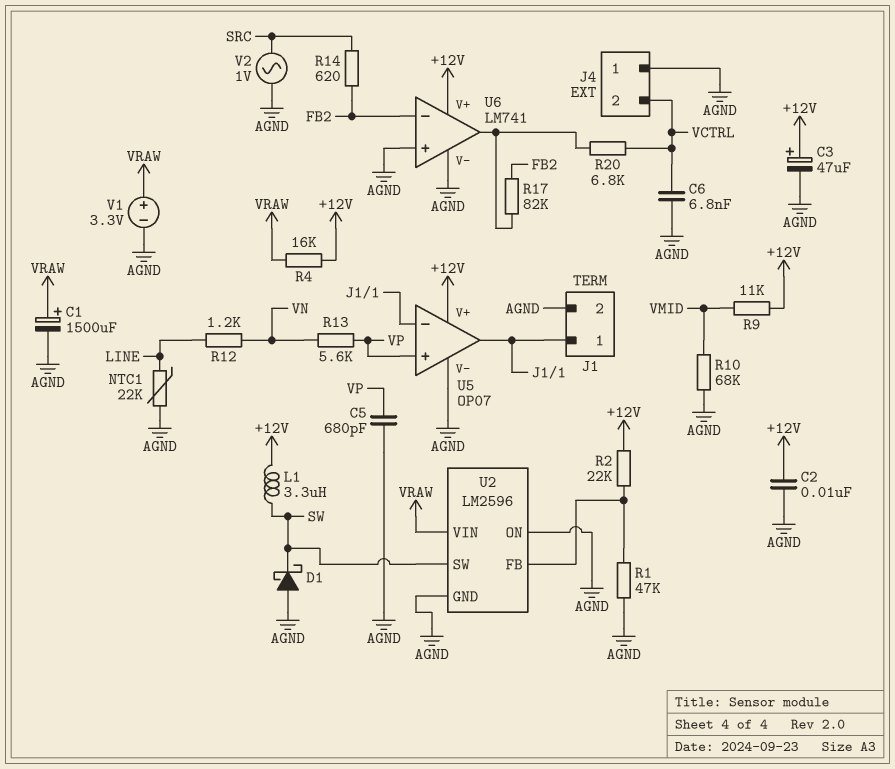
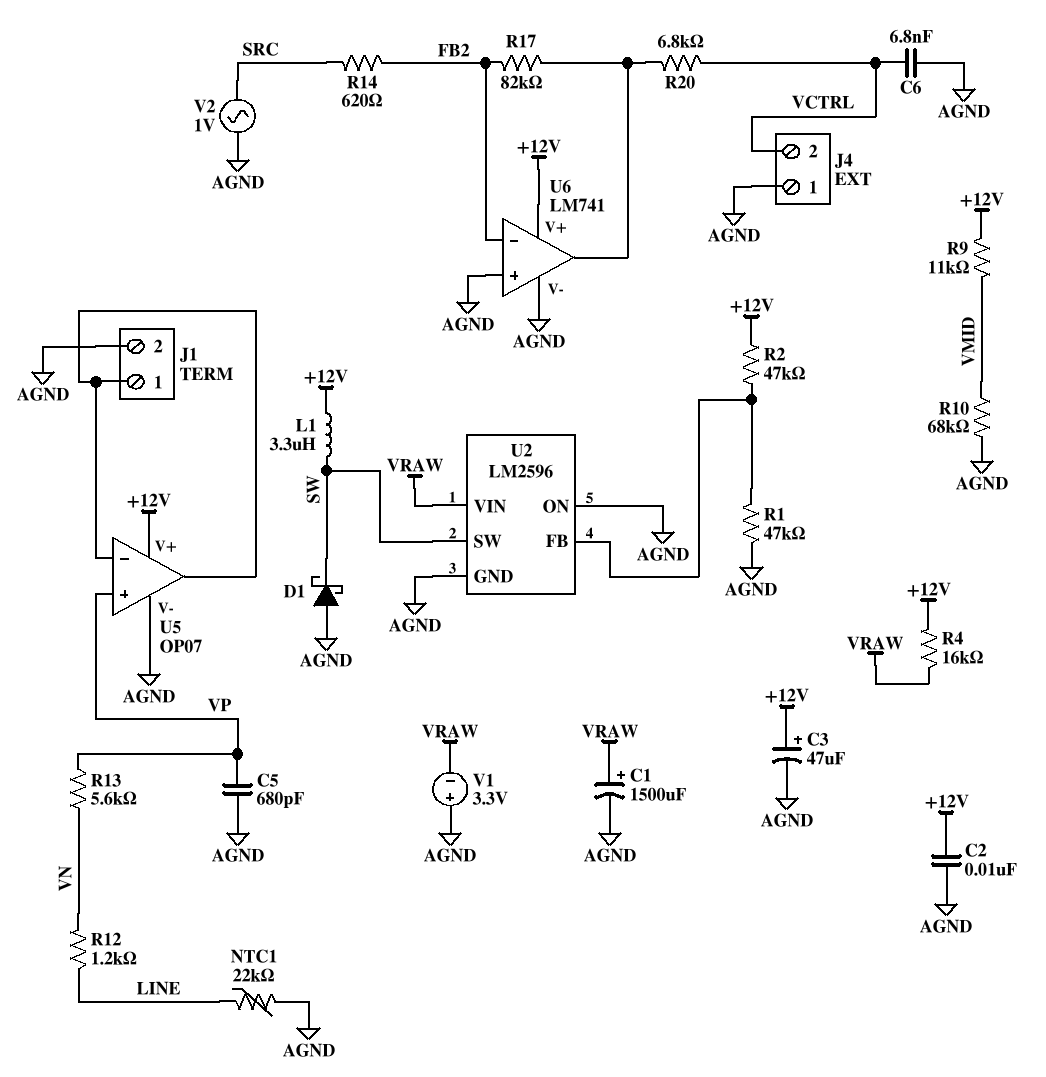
R2: 22k (+12V, U2/FB) -> 47k (+12V, U2/FB)
V1: 3.3V (plus VRAW, minus AGND) -> 3.3V (plus AGND, minus VRAW)

